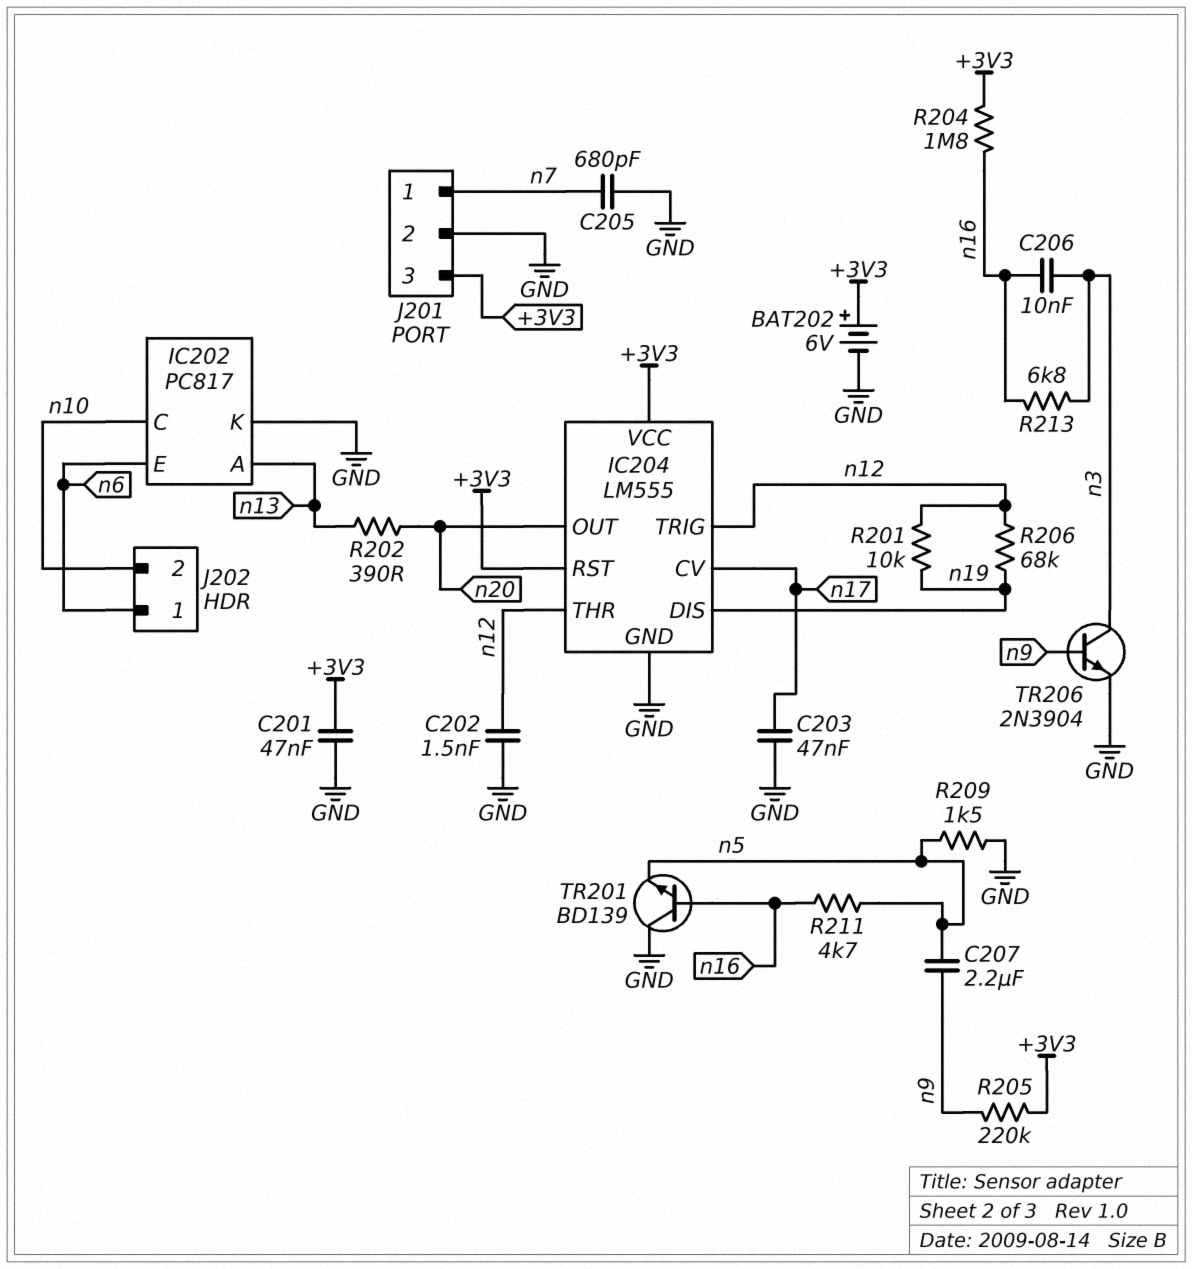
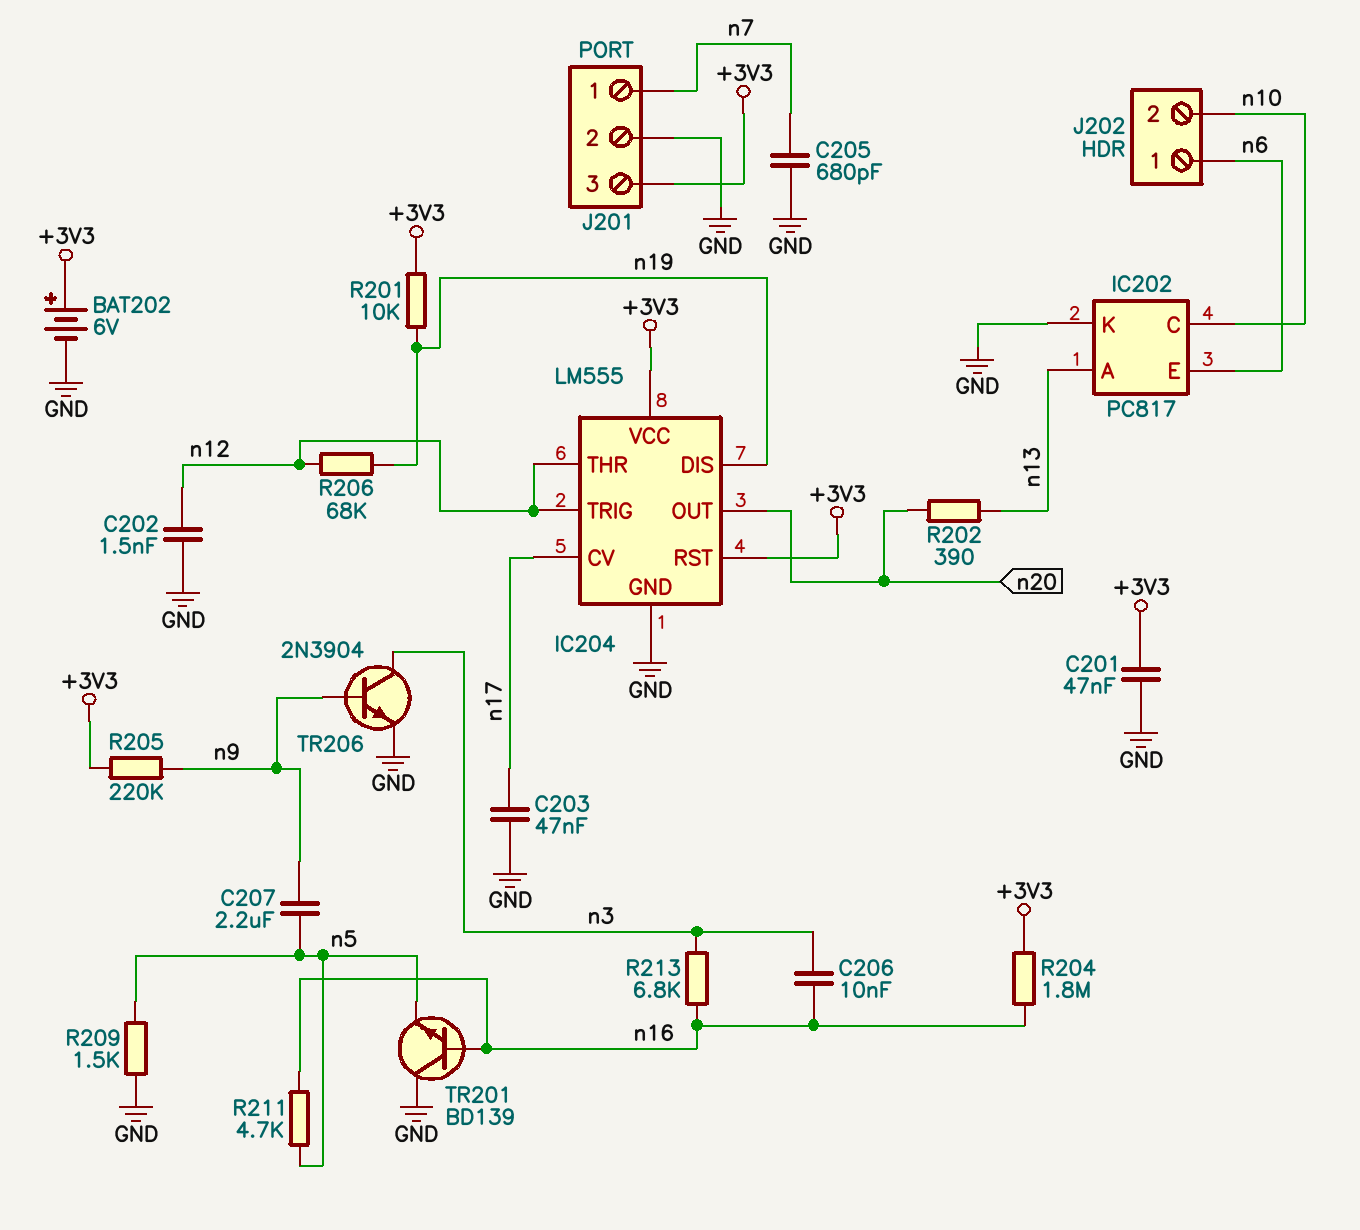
R201: 10k (n12, n19) -> 10k (+3V3, n19)

